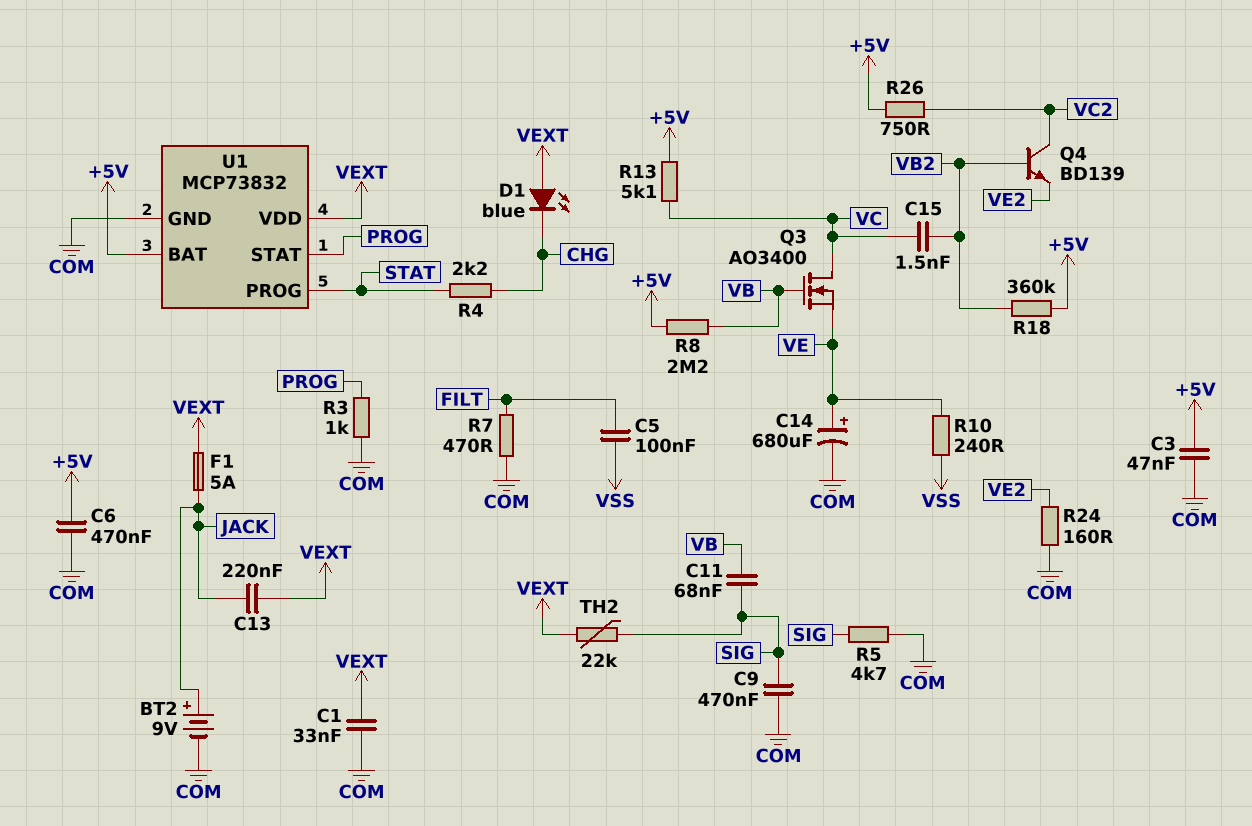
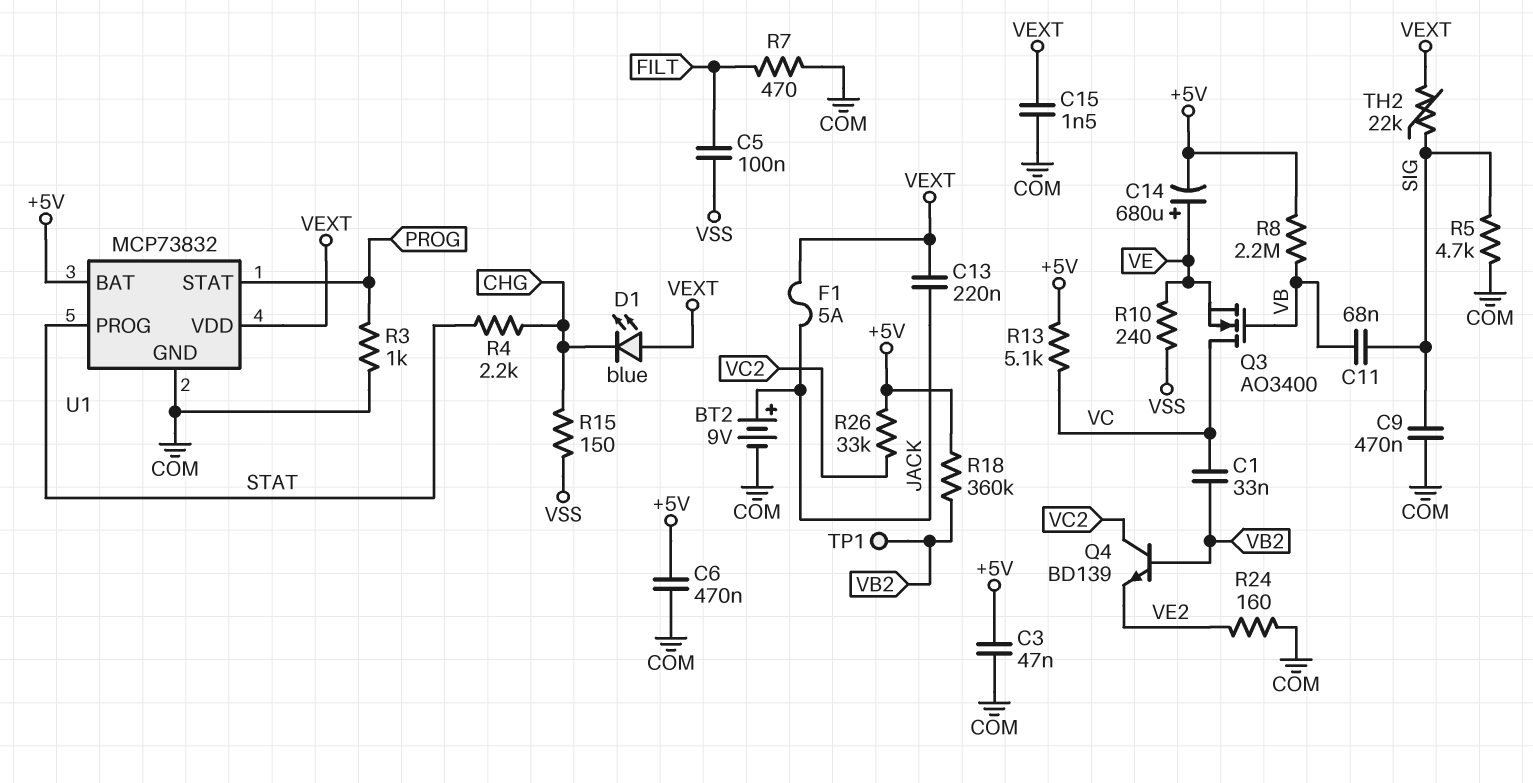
C1: 33nF (COM, VEXT) -> 33nF (VB2, VC)
C14: 680uF (plus VE, minus COM) -> 680uF (plus VE, minus +5V)
C15: 1.5nF (VB2, VC) -> 1.5nF (COM, VEXT)
R15: none -> 150 (CHG, VSS)
R26: 750 (+5V, VC2) -> 33k (+5V, VC2)
TP1: none -> test point (VB2)

